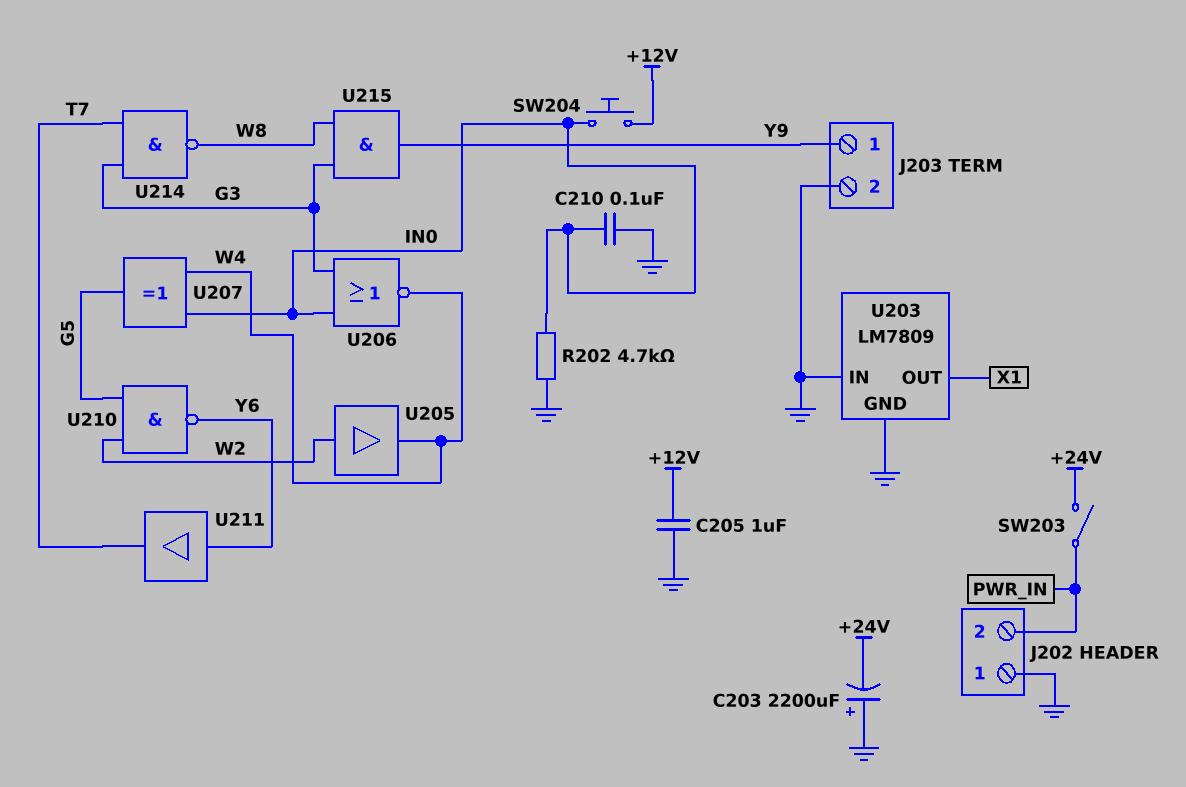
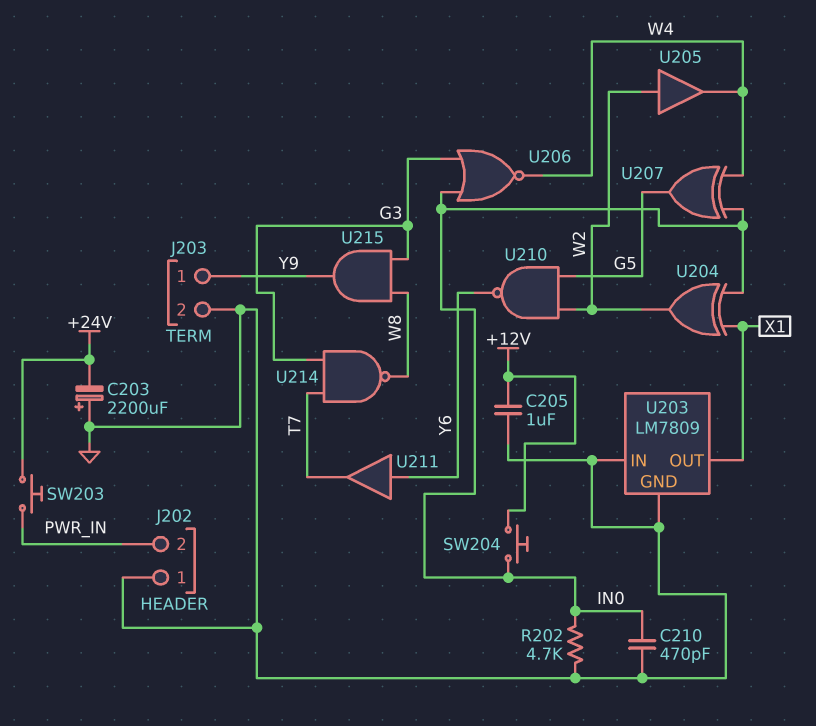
C210: 100nF (GND, IN0) -> 470pF (GND, IN0)
SW203: switch (+24V, PWR_IN) -> button (+24V, PWR_IN)
U204: none -> XOR (in IN0, in X1, out W2)

